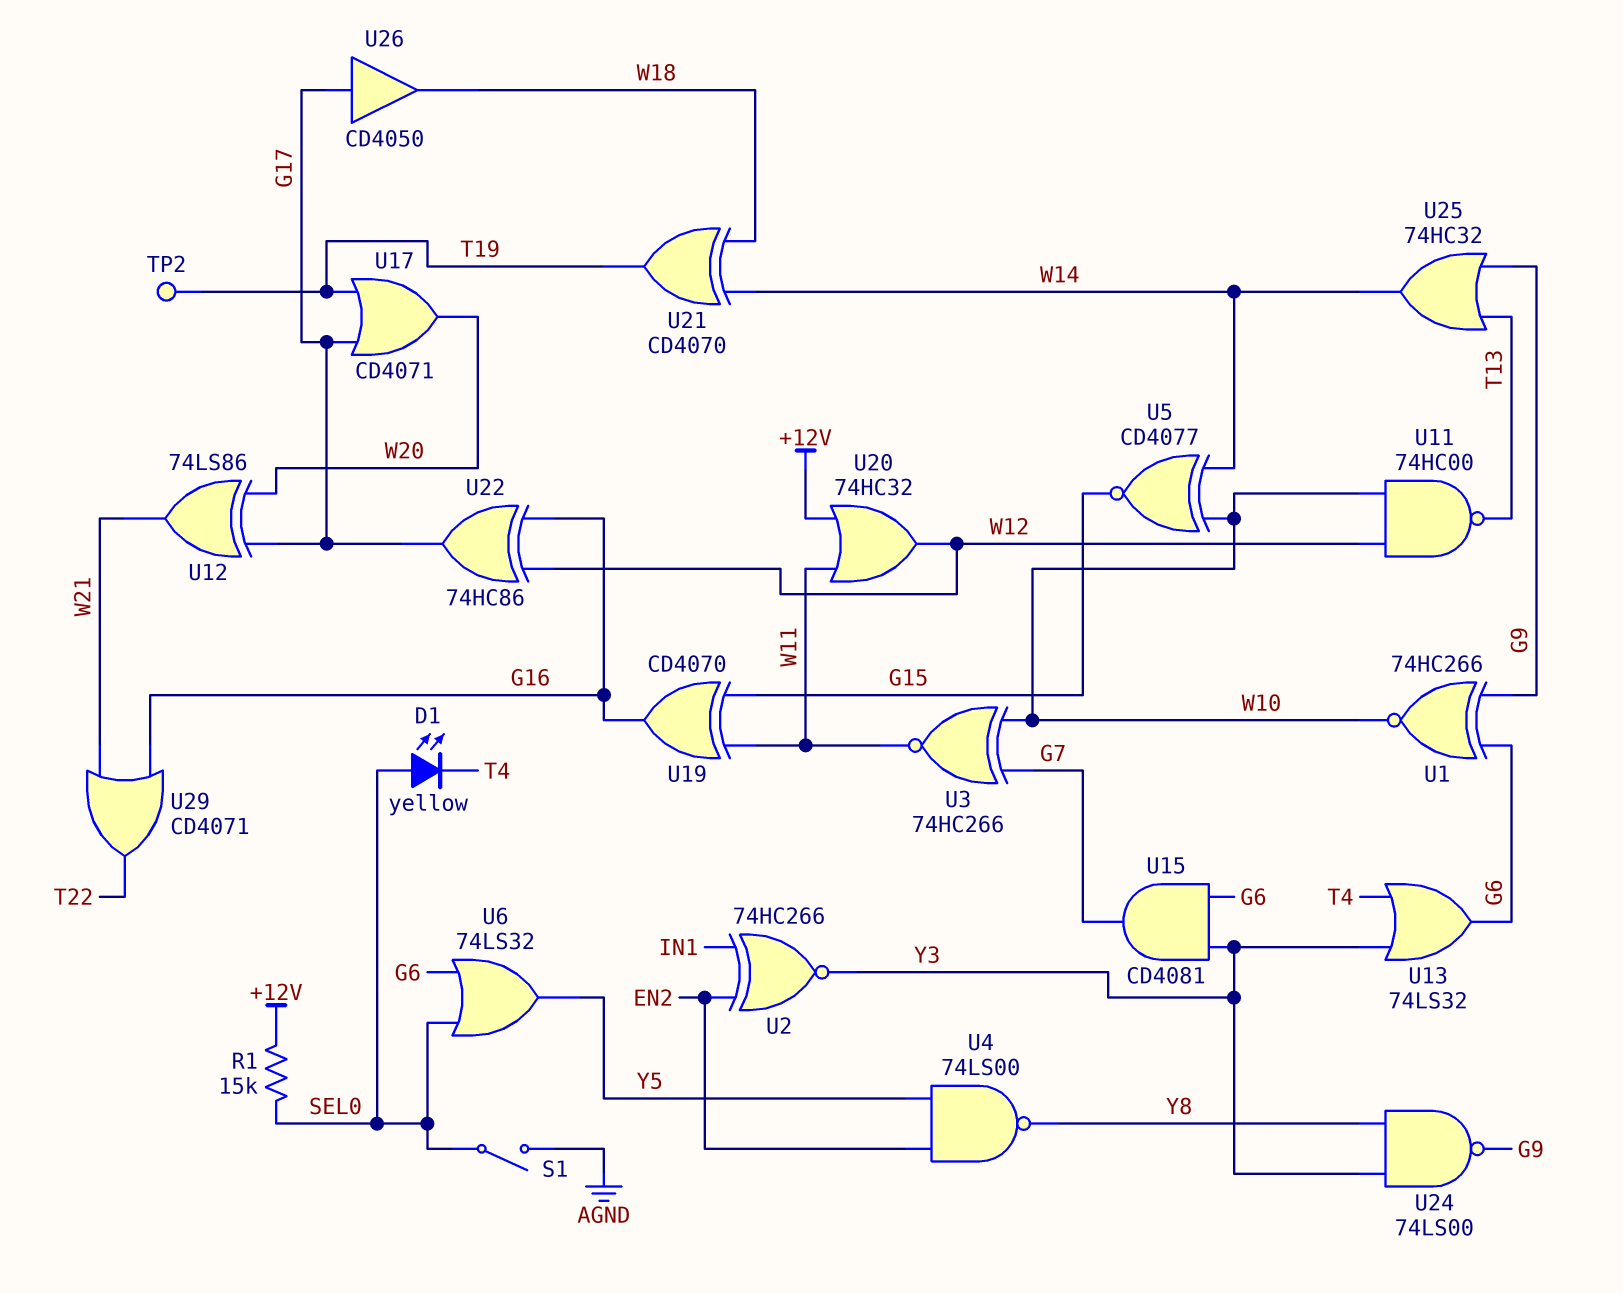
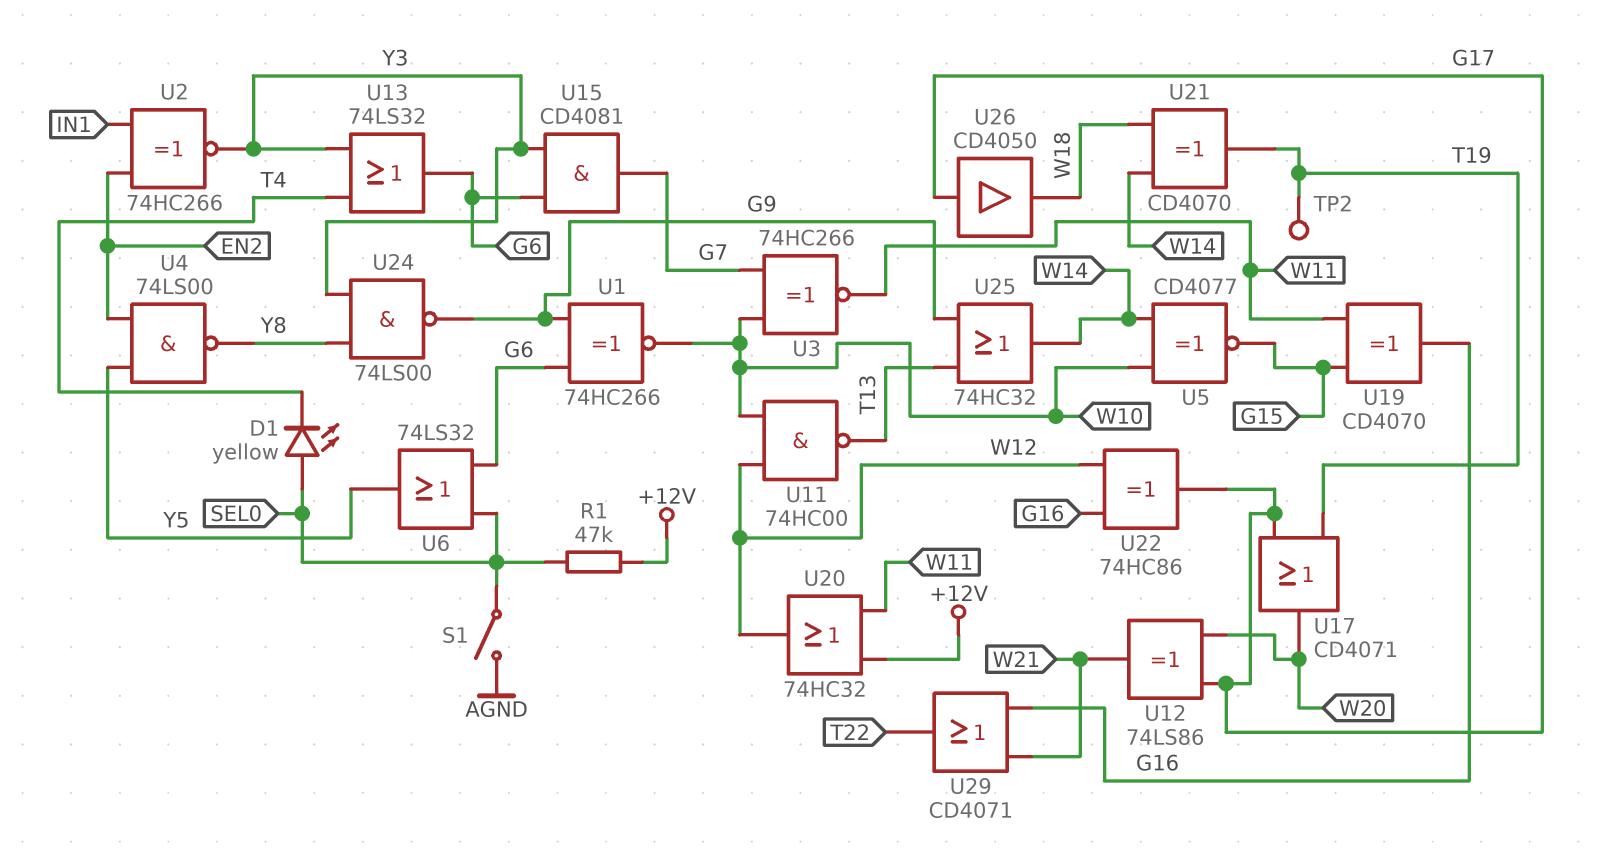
R1: 15k (+12V, SEL0) -> 47k (+12V, SEL0)

